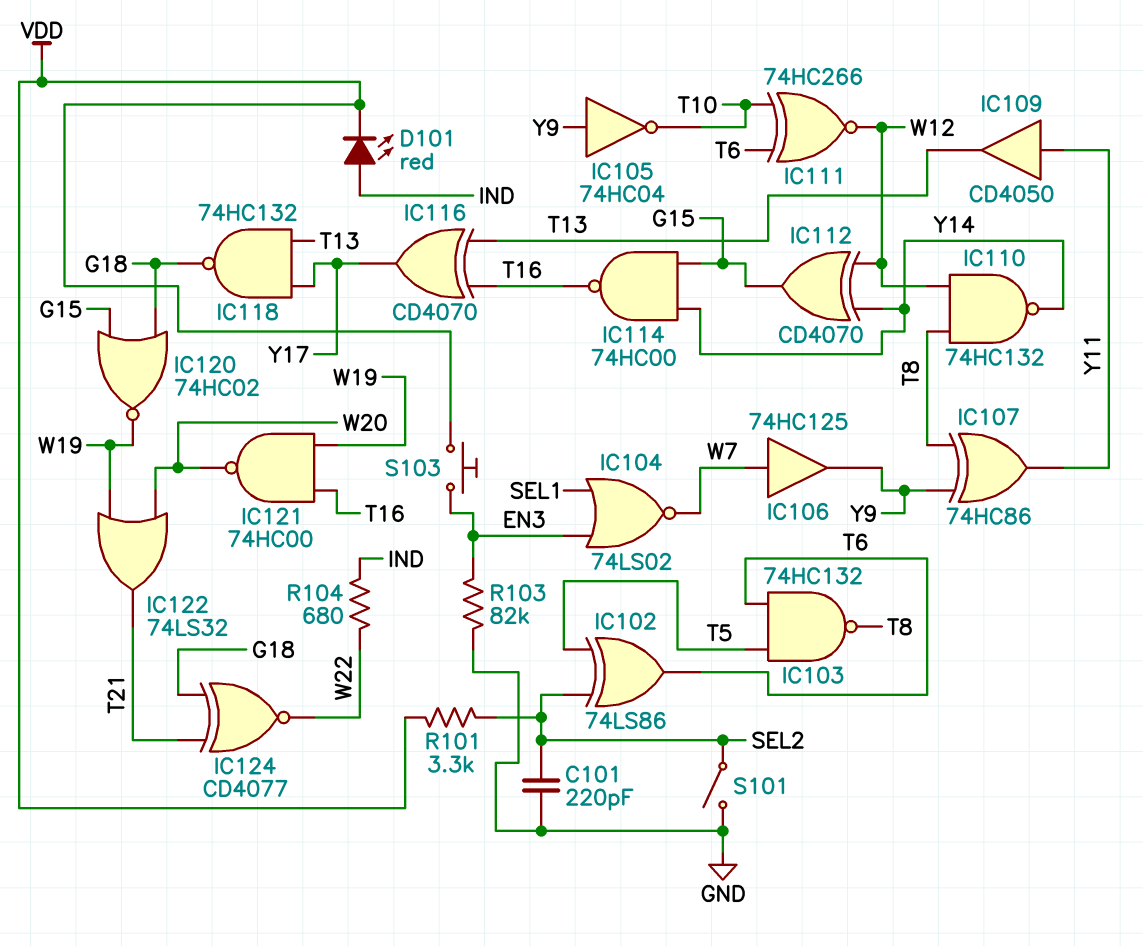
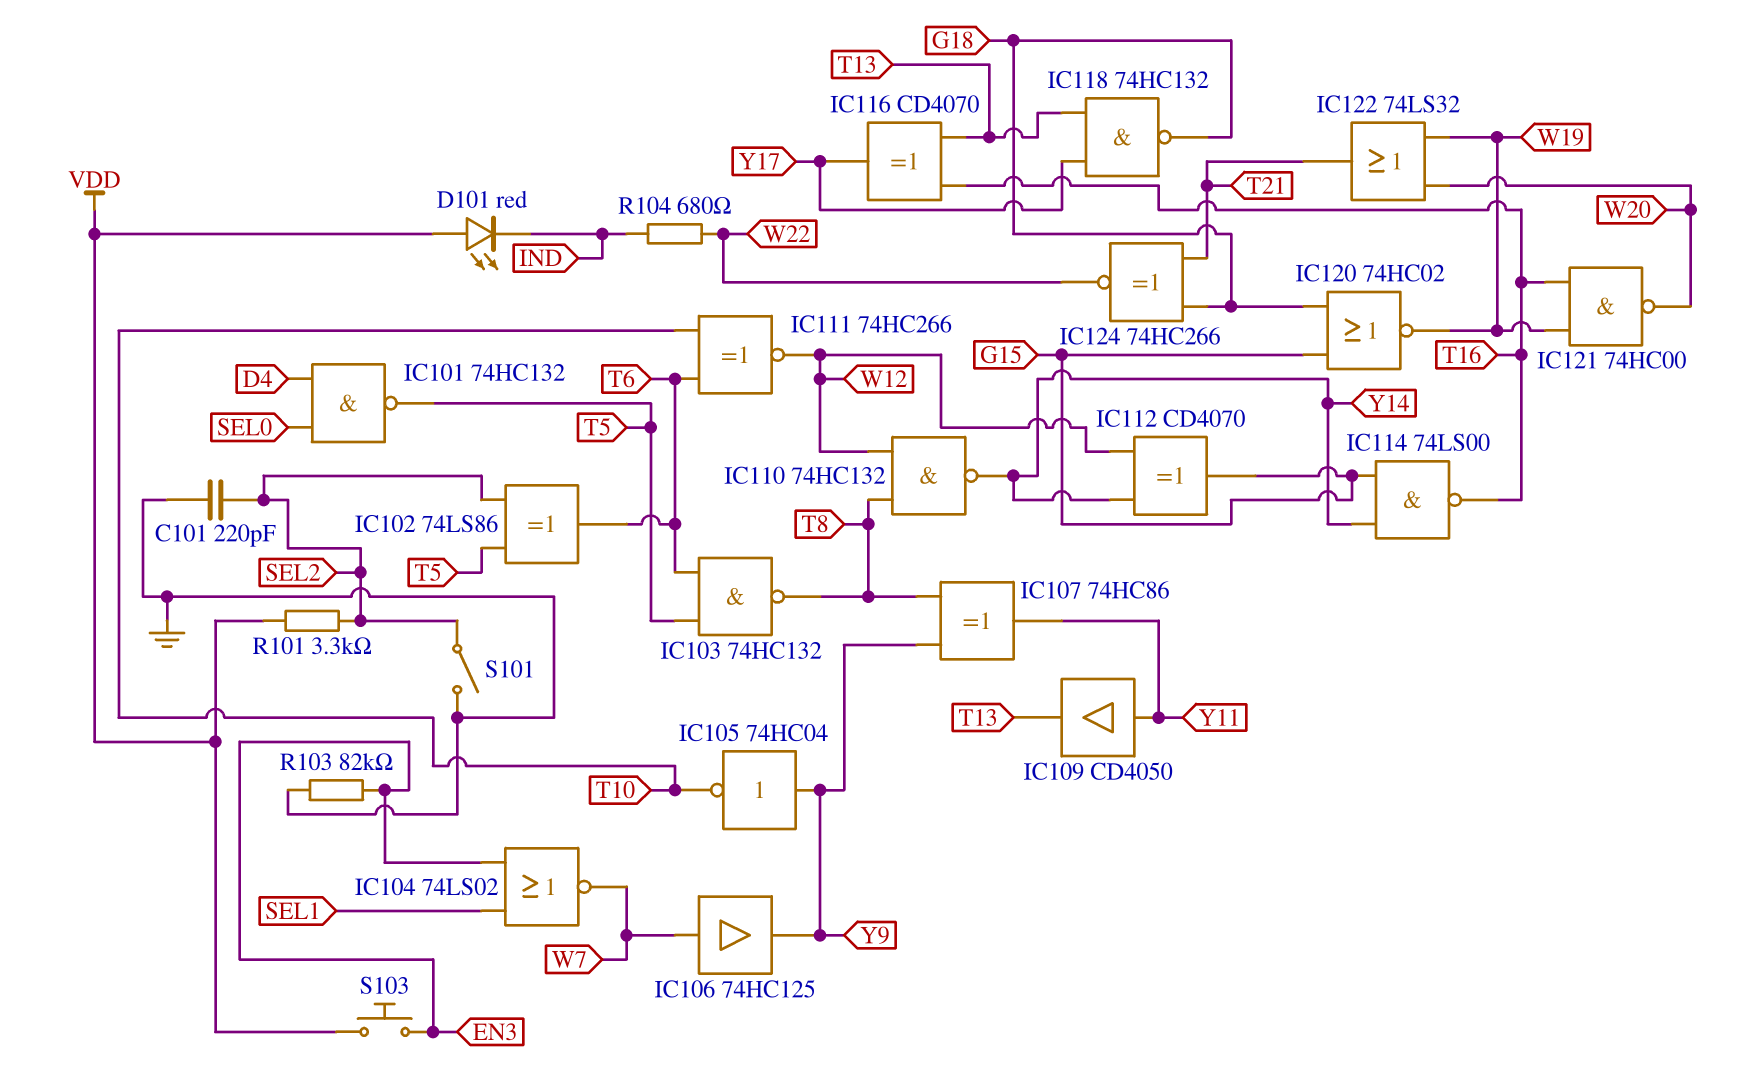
D101: LED red (A IND, K VDD) -> LED red (A VDD, K IND)
IC101: none -> NAND 74HC132 (in D4, in SEL0, out T5)
IC114: NAND 74HC00 (in G15, in Y14, out T16) -> NAND 74LS00 (in G15, in Y14, out T16)
IC124: XNOR CD4077 (in G18, in T21, out W22) -> XNOR 74HC266 (in G18, in T21, out W22)

